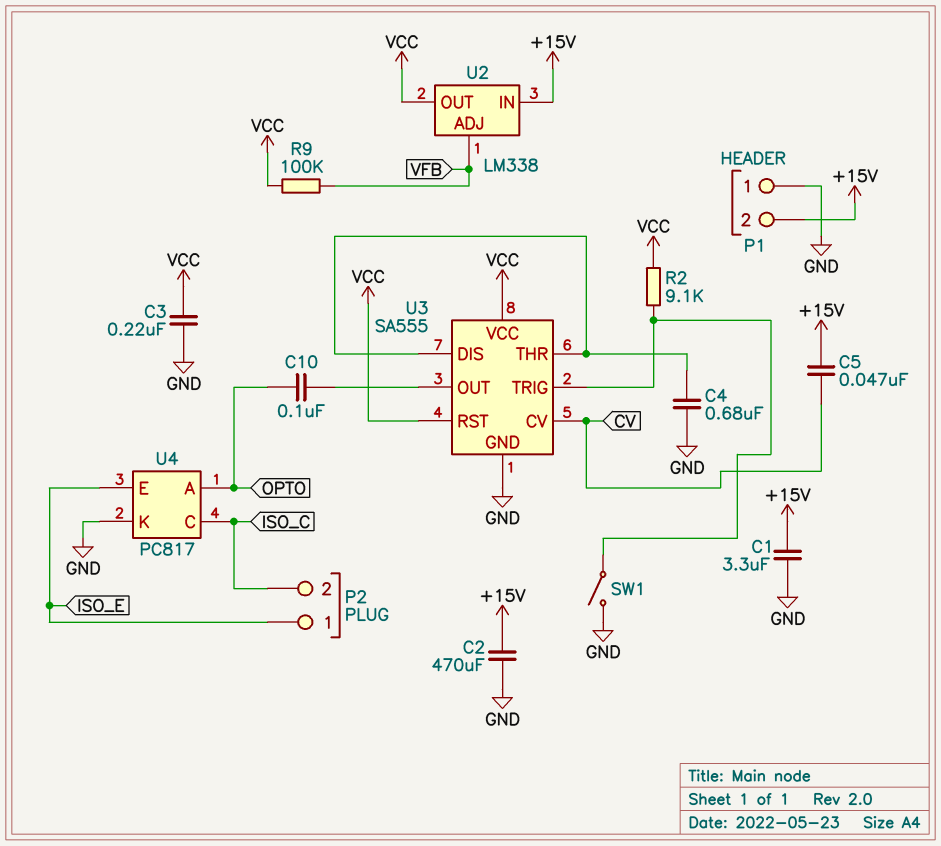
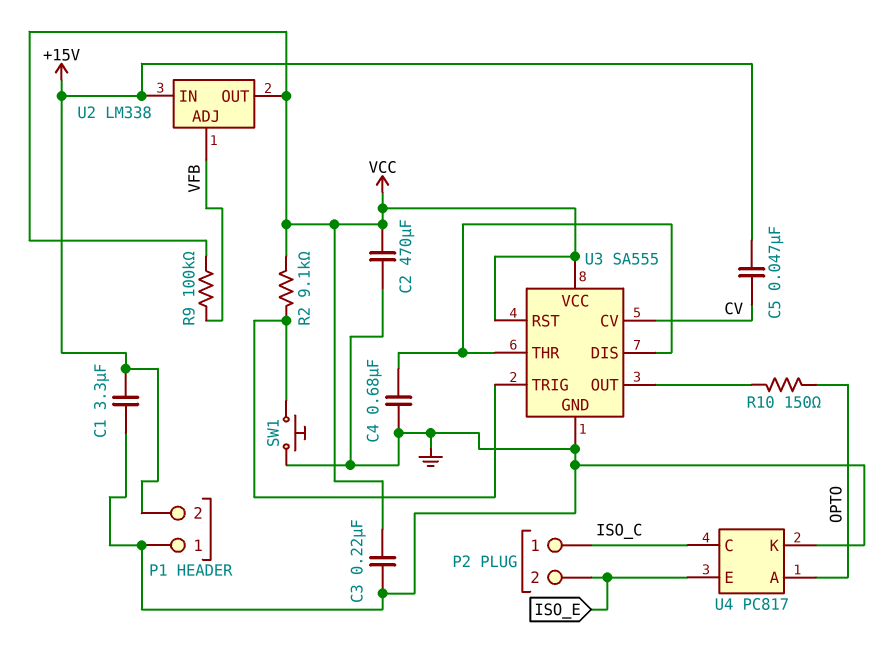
C2: 470uF (+15V, GND) -> 470uF (GND, VCC)
C10: 100nF (OPTO, U3/OUT) -> none
P2 pin 1: ISO_E -> ISO_C
P2 pin 2: ISO_C -> ISO_E
R10: none -> 150 (OPTO, U3/OUT)
SW1: switch (GND, U3/TRIG) -> button (GND, U3/TRIG)

